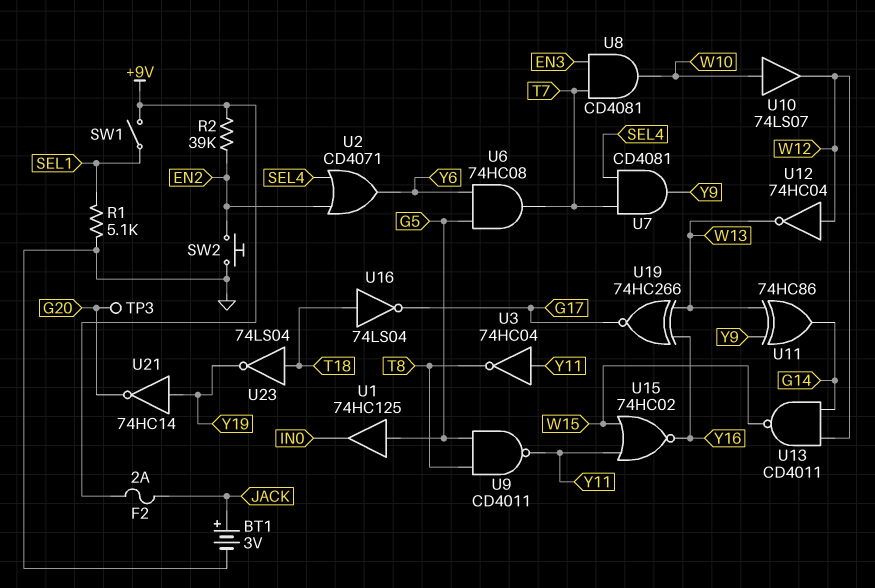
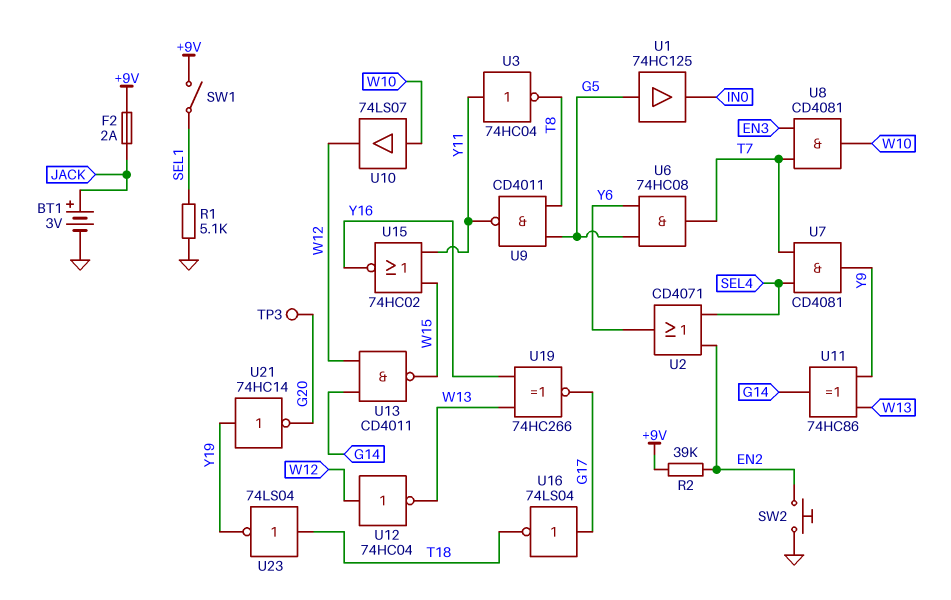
U16: NOT 74LS04 (in T18, out G17) -> NOT 74LS04 (in G17, out T18)

